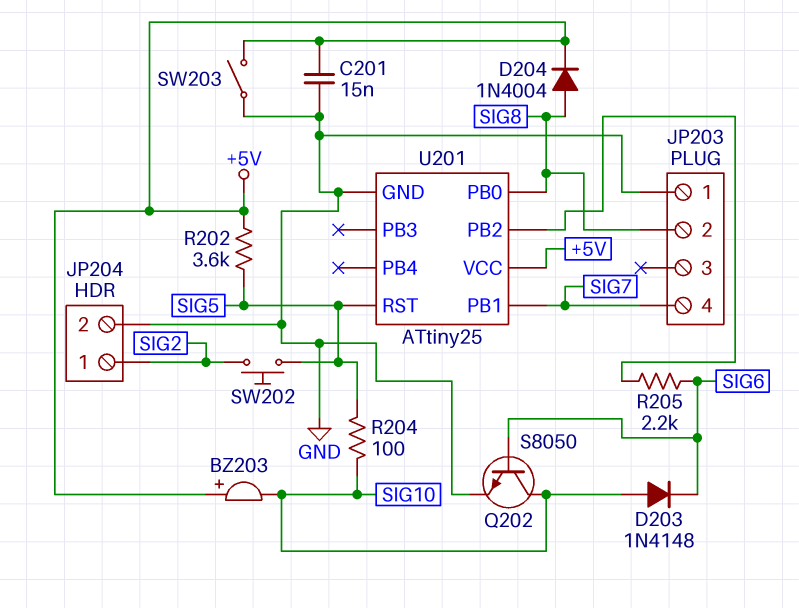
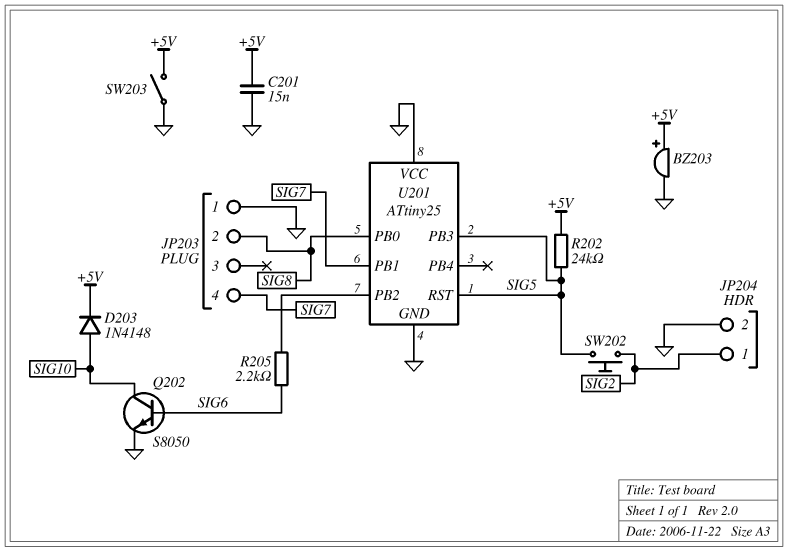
BZ203: buzzer (plus +5V, minus SIG10) -> buzzer (plus +5V, minus GND)
D203: diode 1N4148 (A SIG10, K SIG6) -> diode 1N4148 (A SIG10, K +5V)
D204: diode 1N4004 (A SIG8, K +5V) -> none
R202: 3.6k (+5V, SIG5) -> 24k (+5V, SIG5)
R204: 100 (SIG5, SIG10) -> none
U201 pin PB3: none -> SIG5
U201 pin VCC: +5V -> GND

